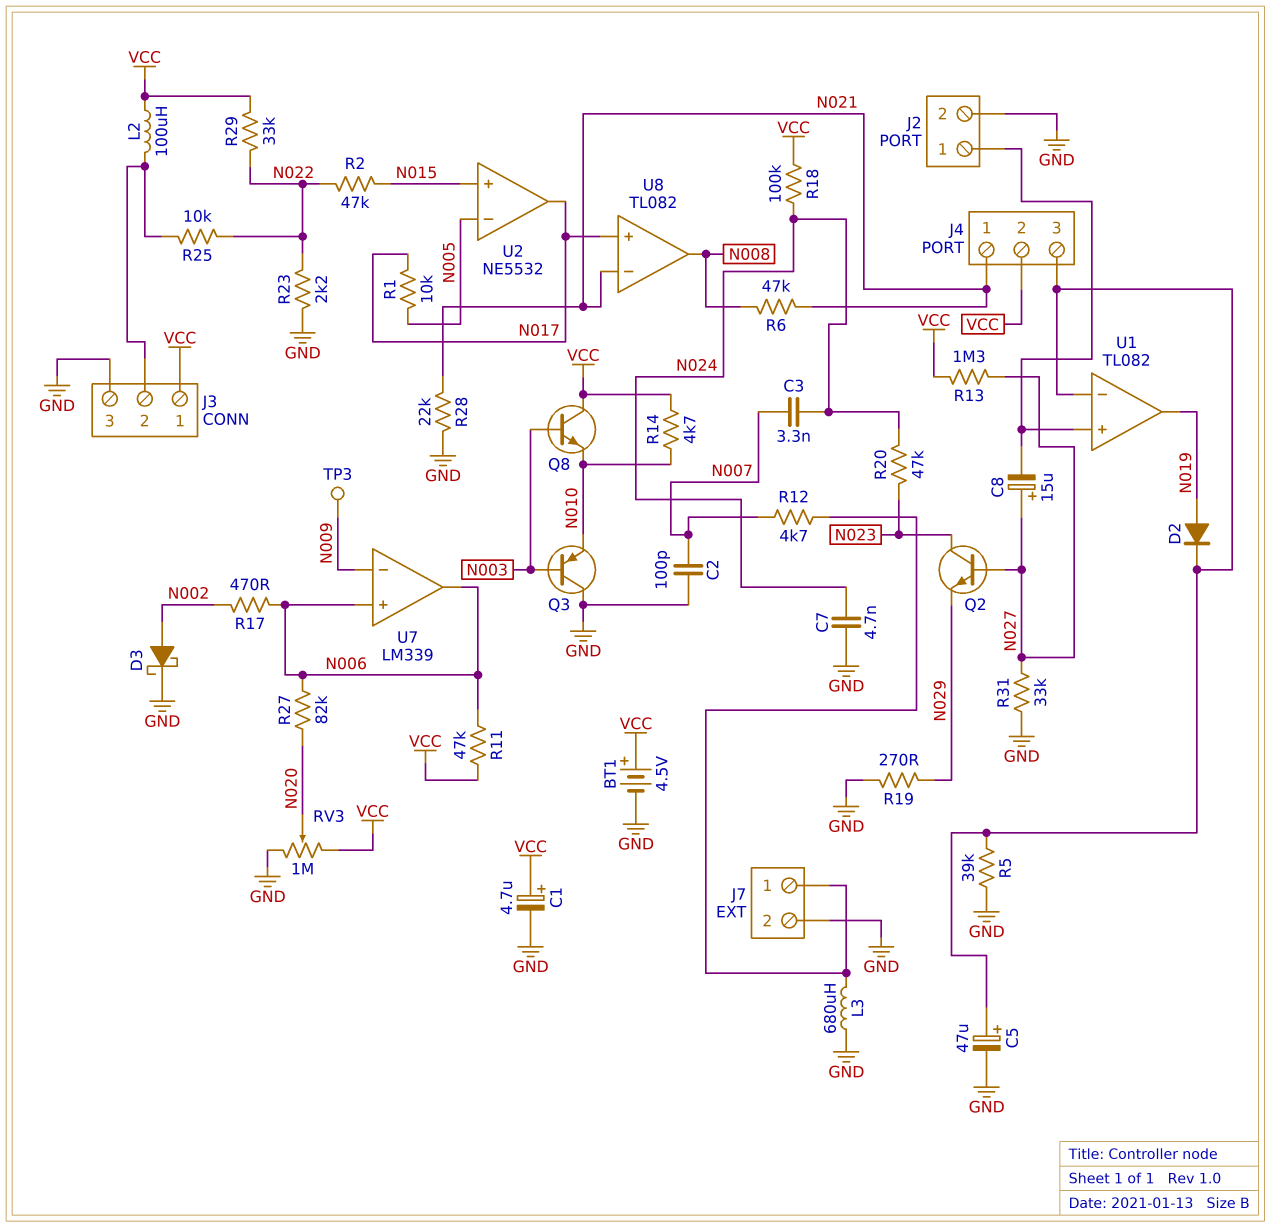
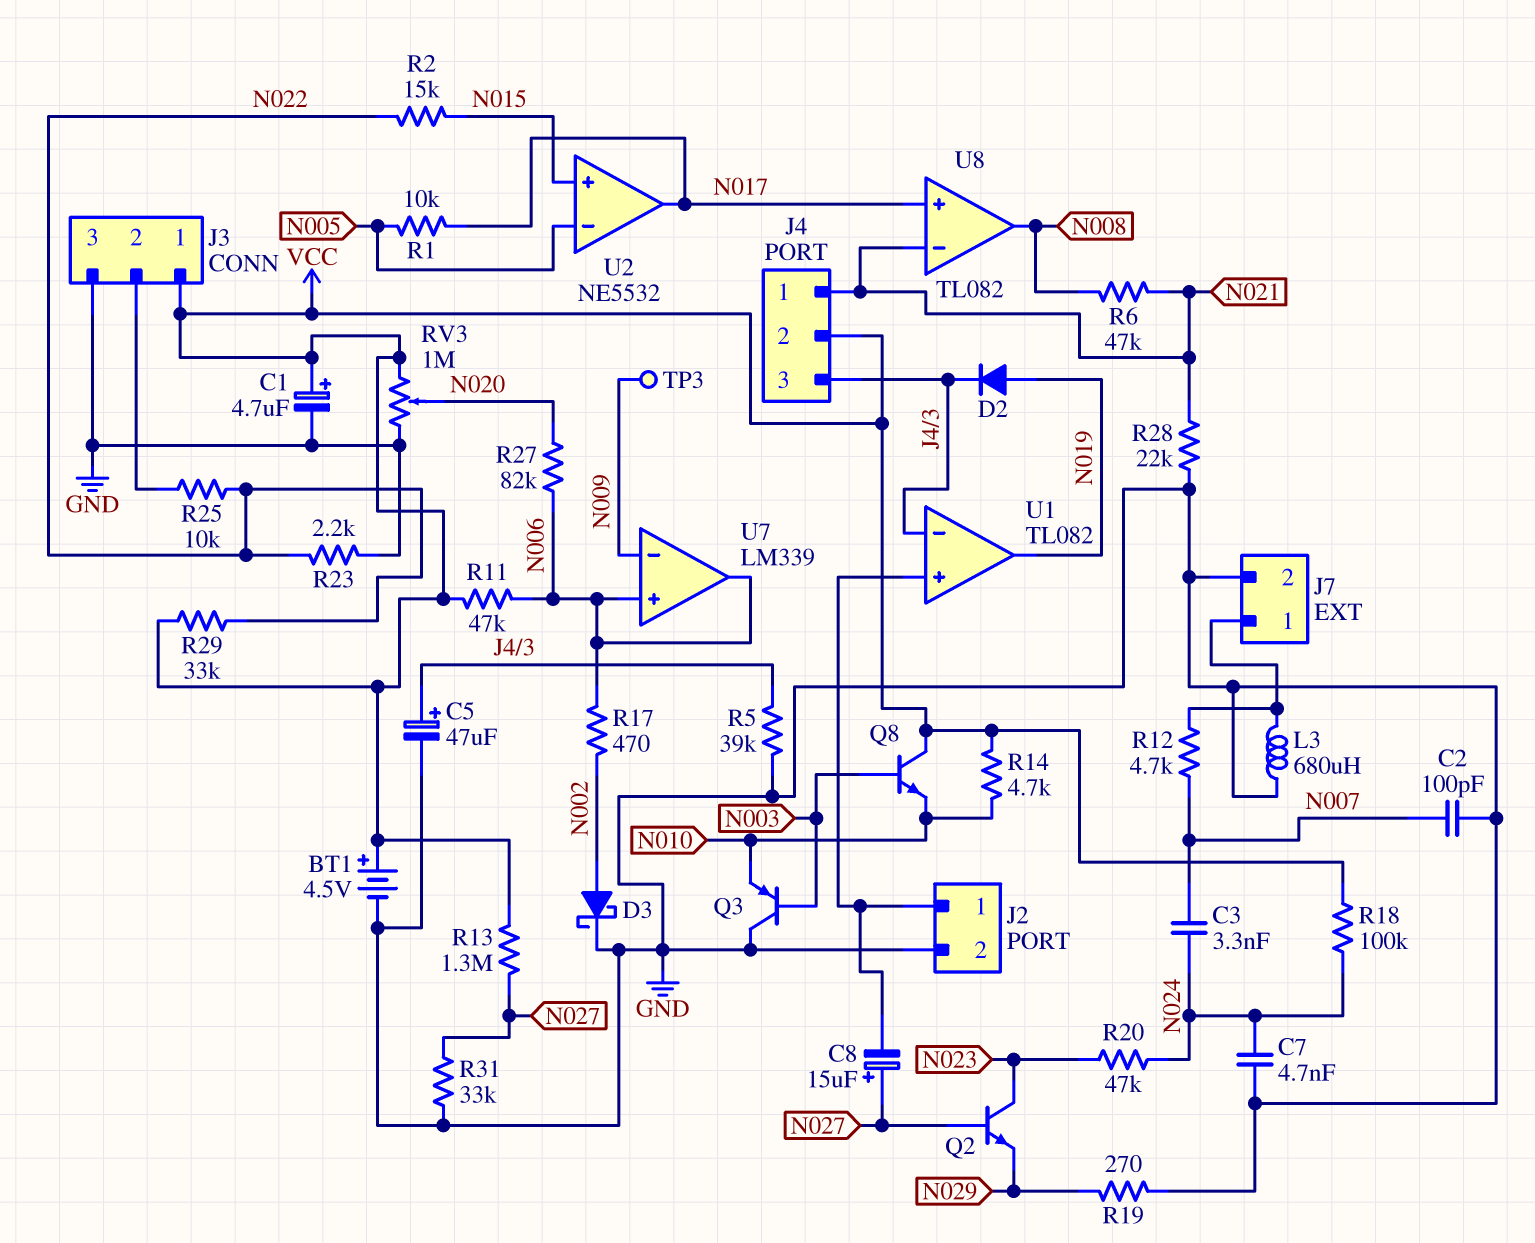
L2: 100uH (J3/2, VCC) -> none
R2: 47k (N015, N022) -> 15k (N015, N022)

